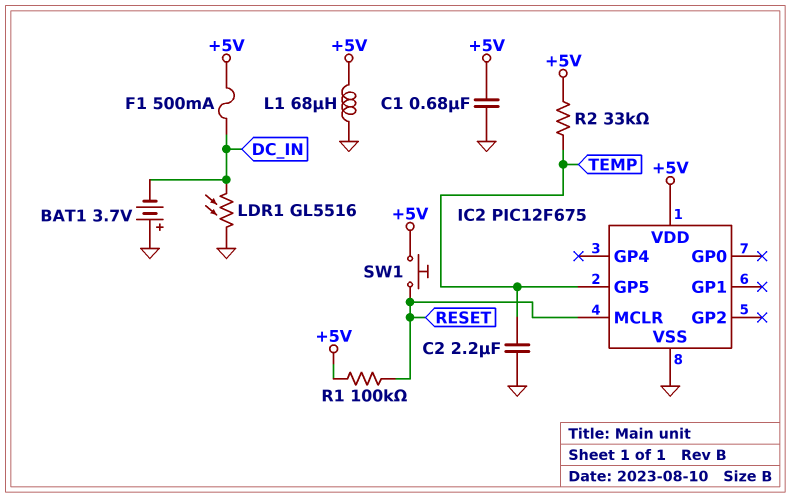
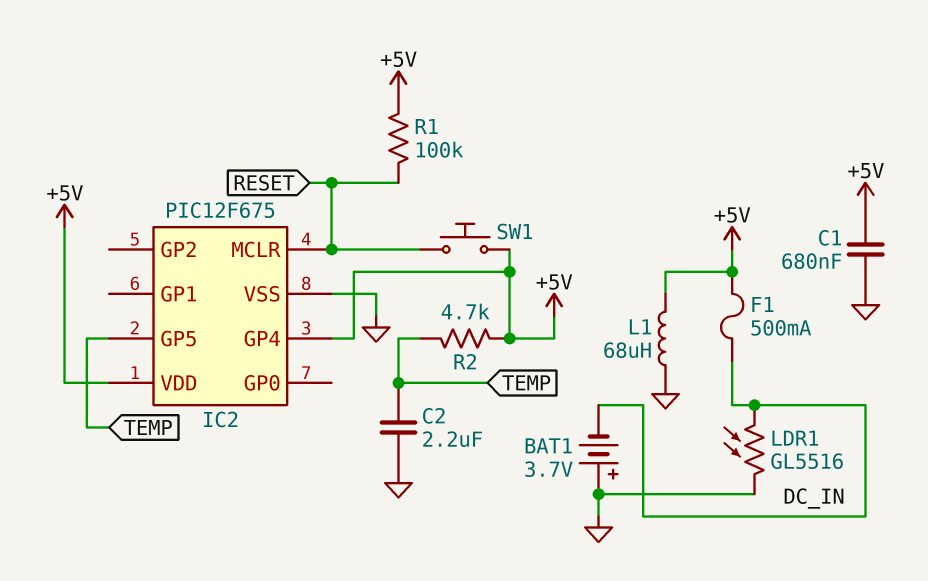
IC2 pin GP4: none -> +5V
R2: 33k (+5V, TEMP) -> 4.7k (+5V, TEMP)

